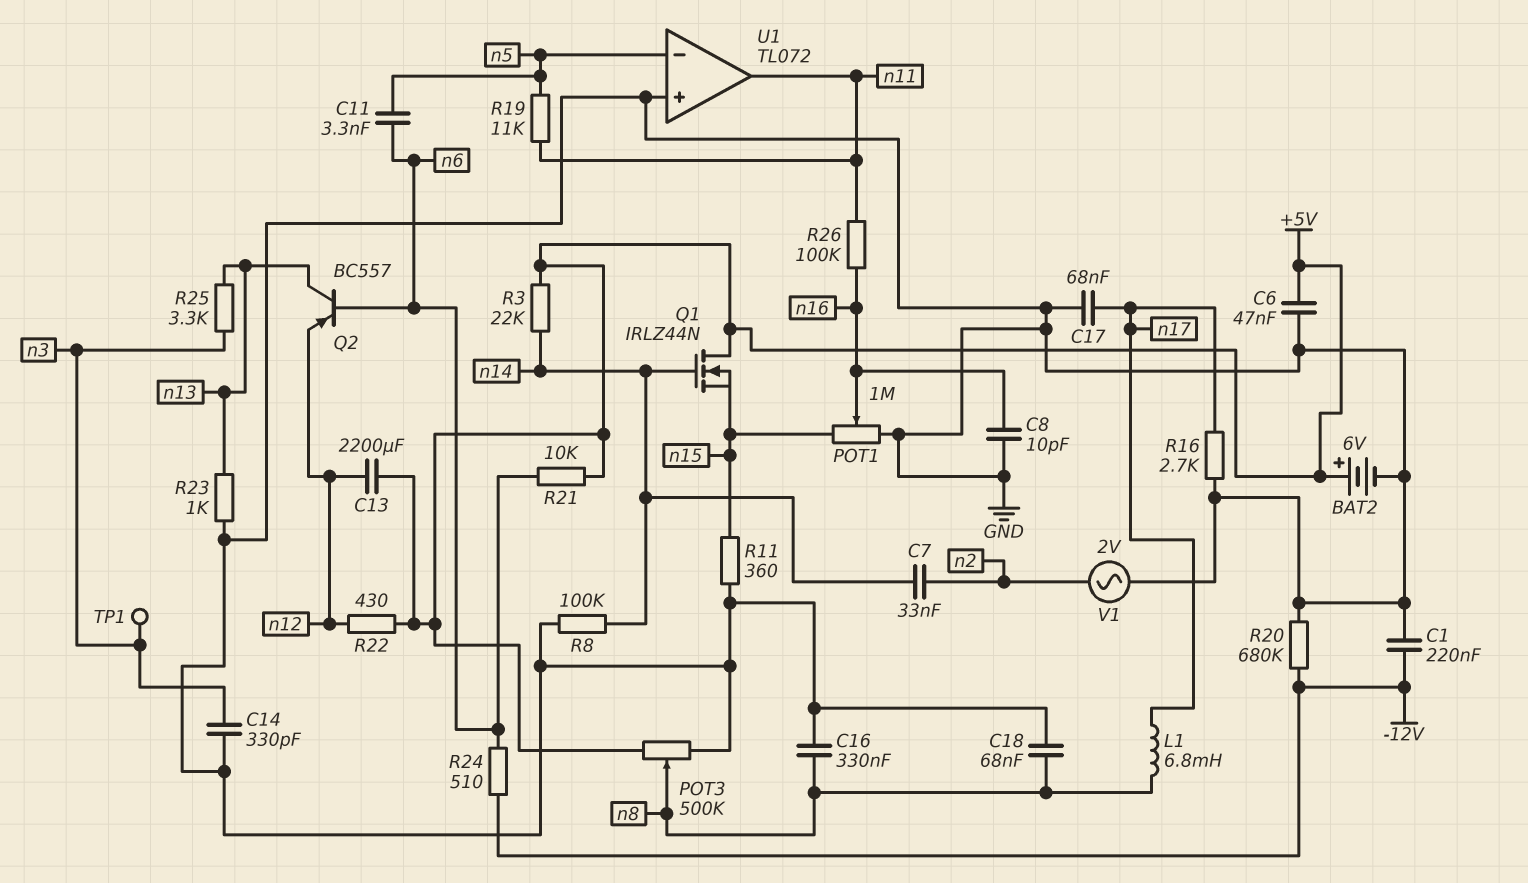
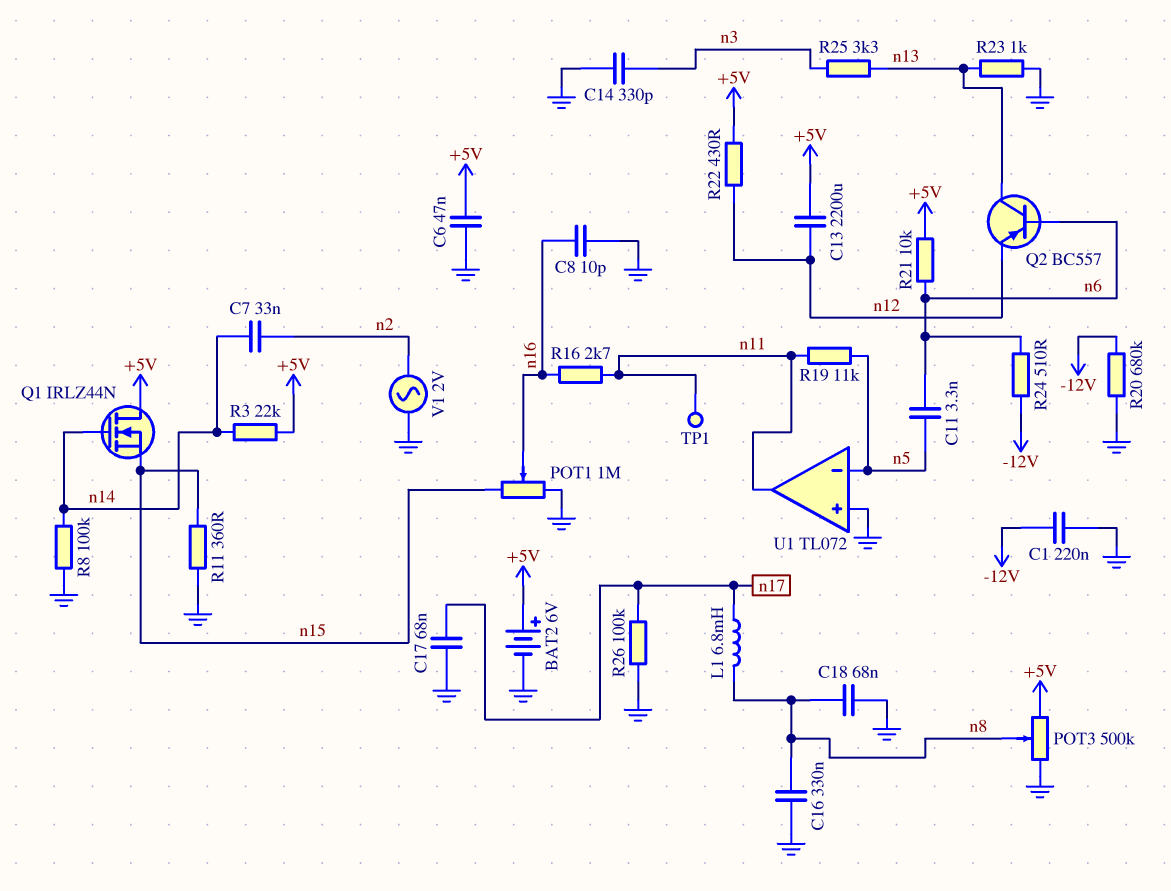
R16: 2.7k (GND, n17) -> 2.7k (n11, n16)
R26: 100k (n11, n16) -> 100k (GND, n17)
TP1: test point (n3) -> test point (n11)

